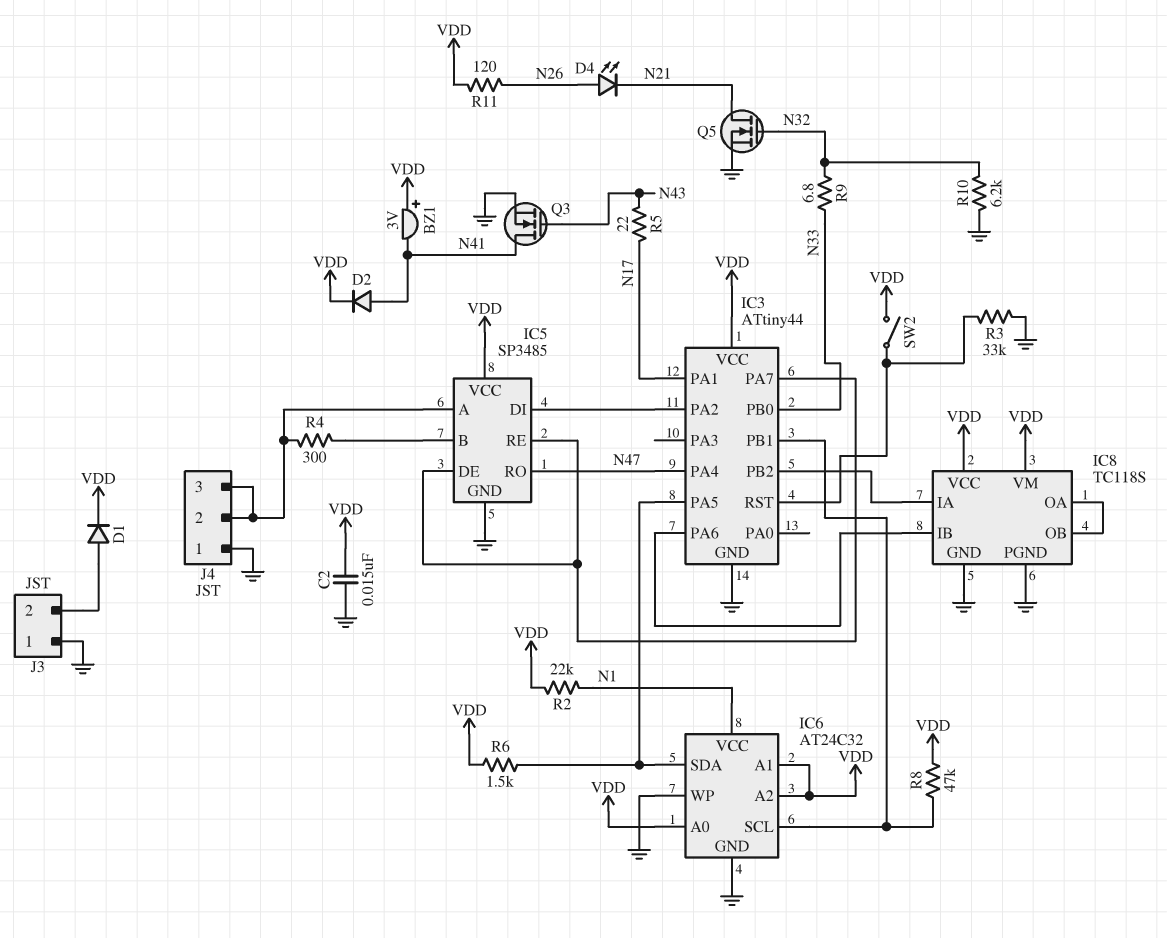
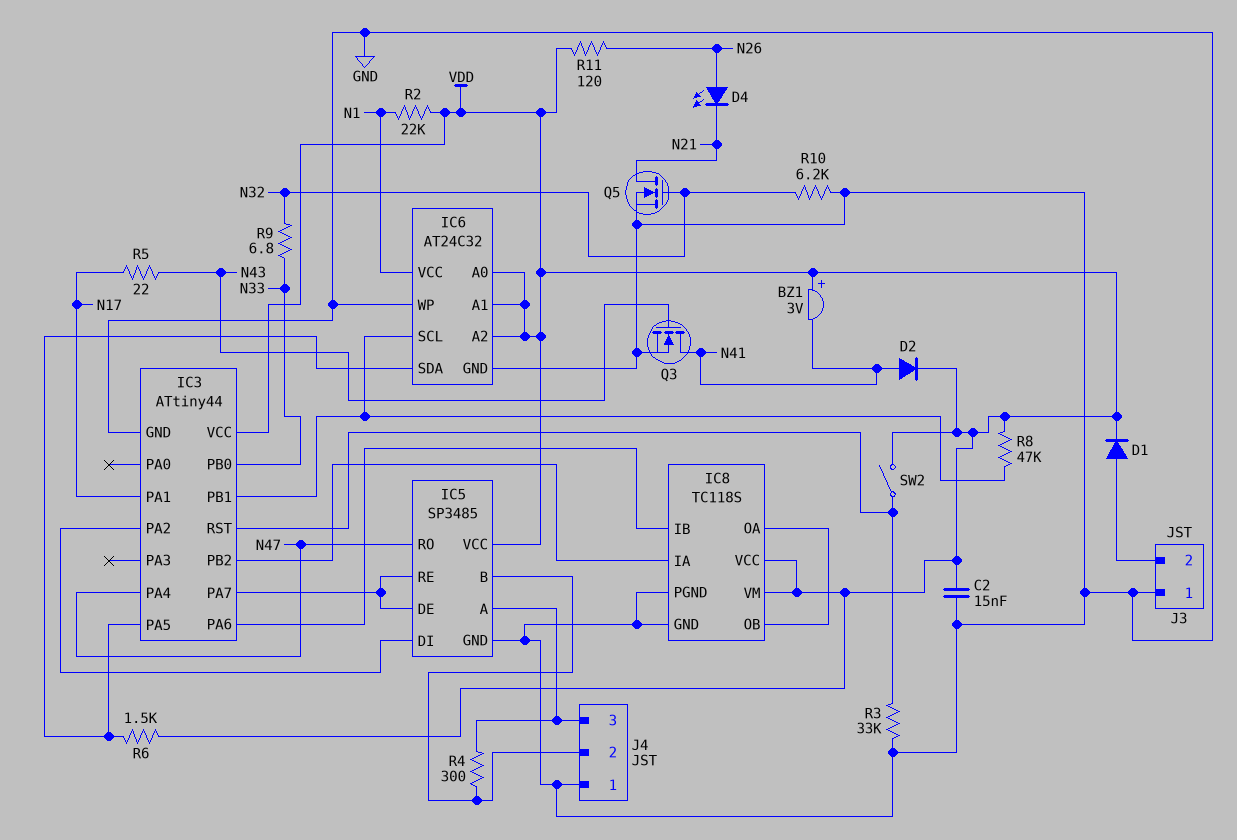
J4 pin 2: IC5/A -> IC5/B

